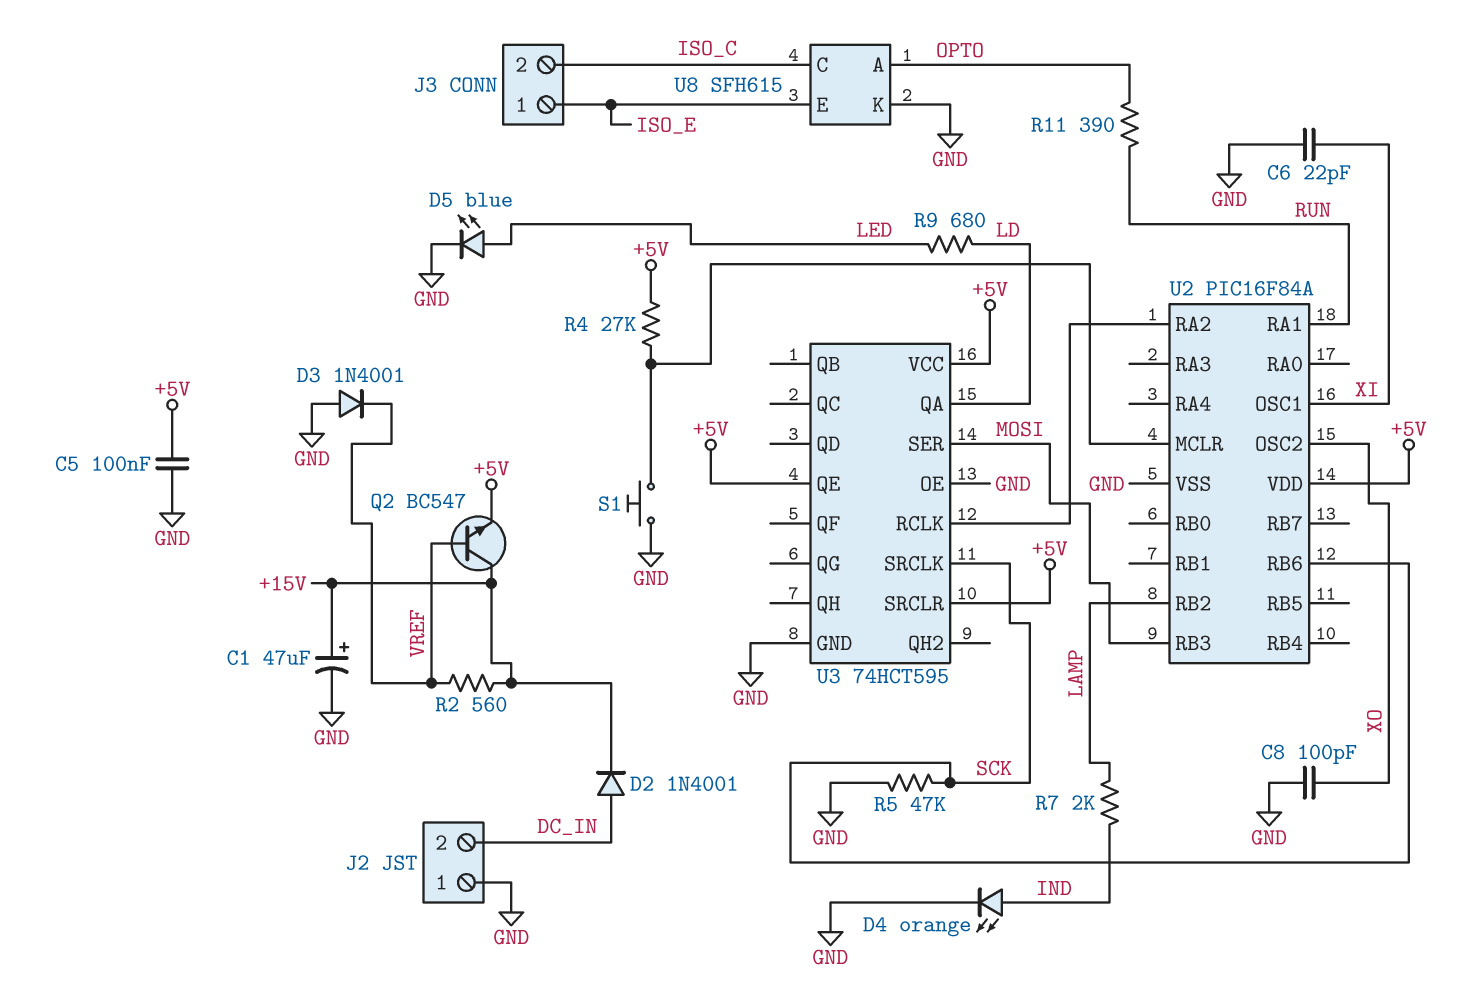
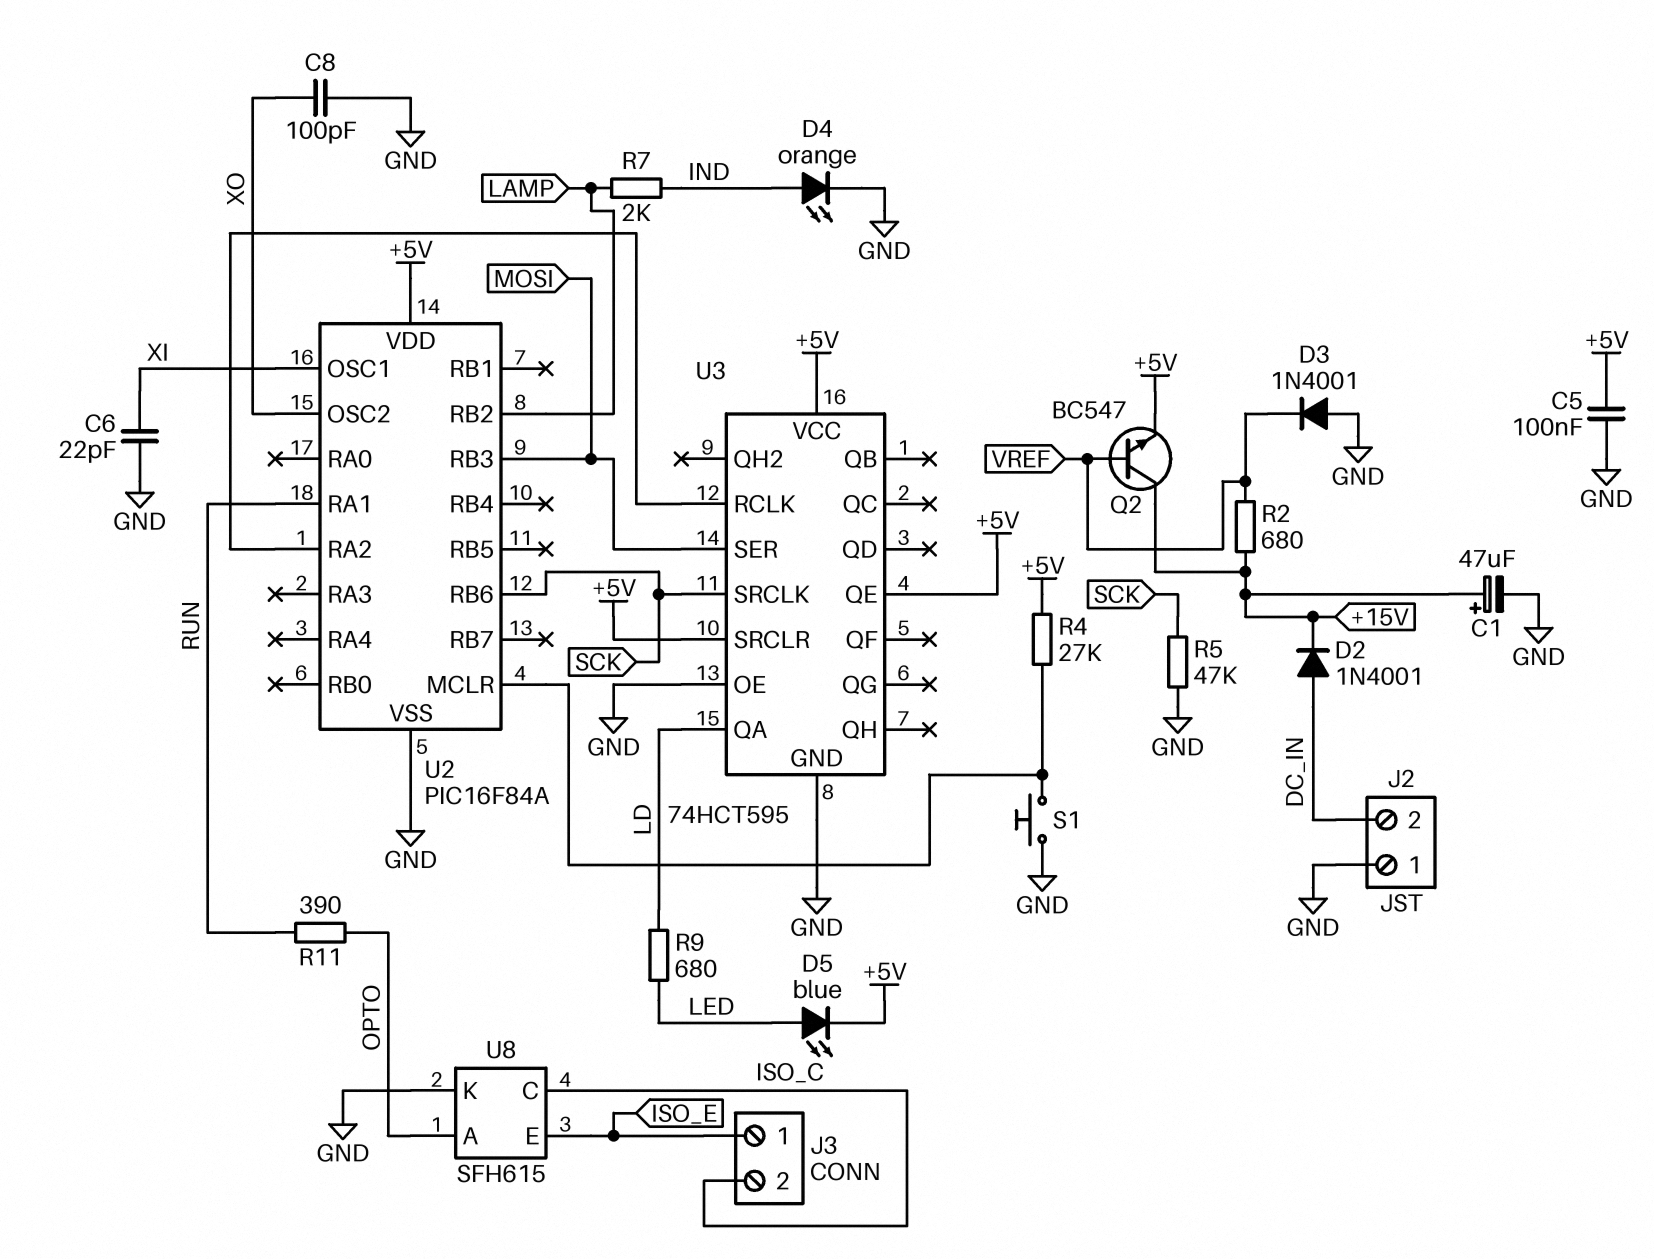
D5: LED blue (A LED, K GND) -> LED blue (A LED, K +5V)
R2: 560 (+15V, VREF) -> 680 (+15V, VREF)

